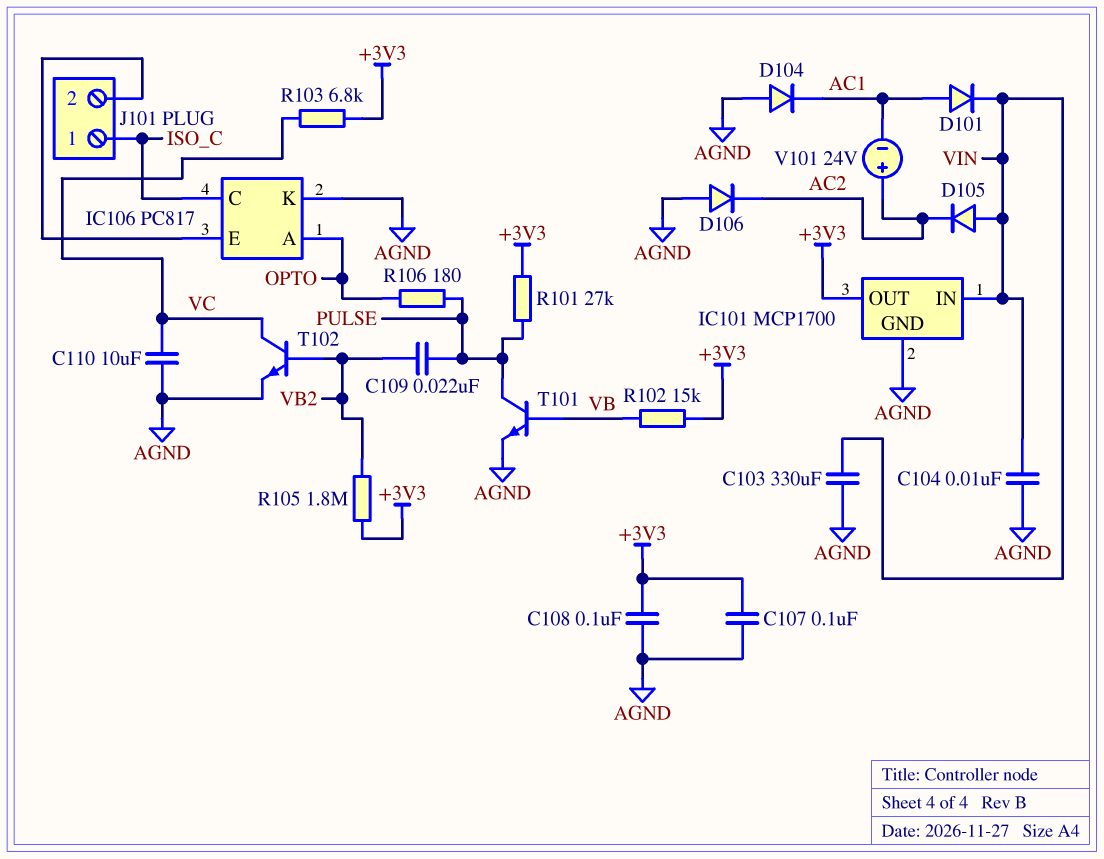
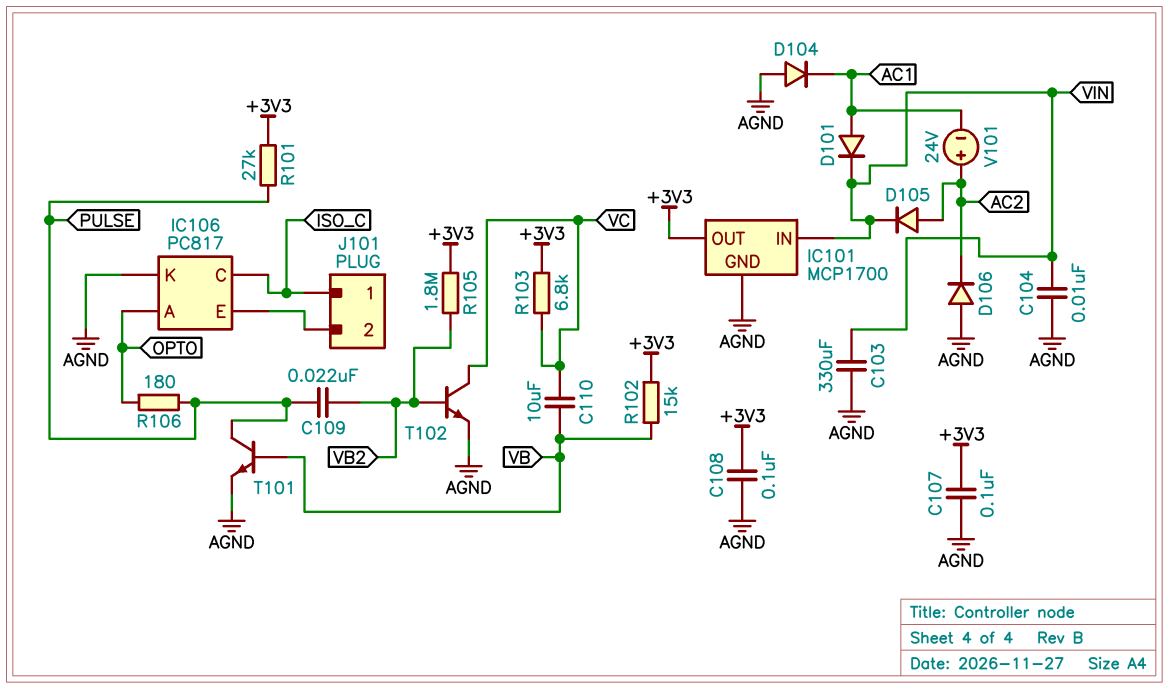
C110: 10uF (AGND, VC) -> 10uF (VB, VC)
D105: diode (A VIN, K AC2) -> diode (A AC2, K VIN)

